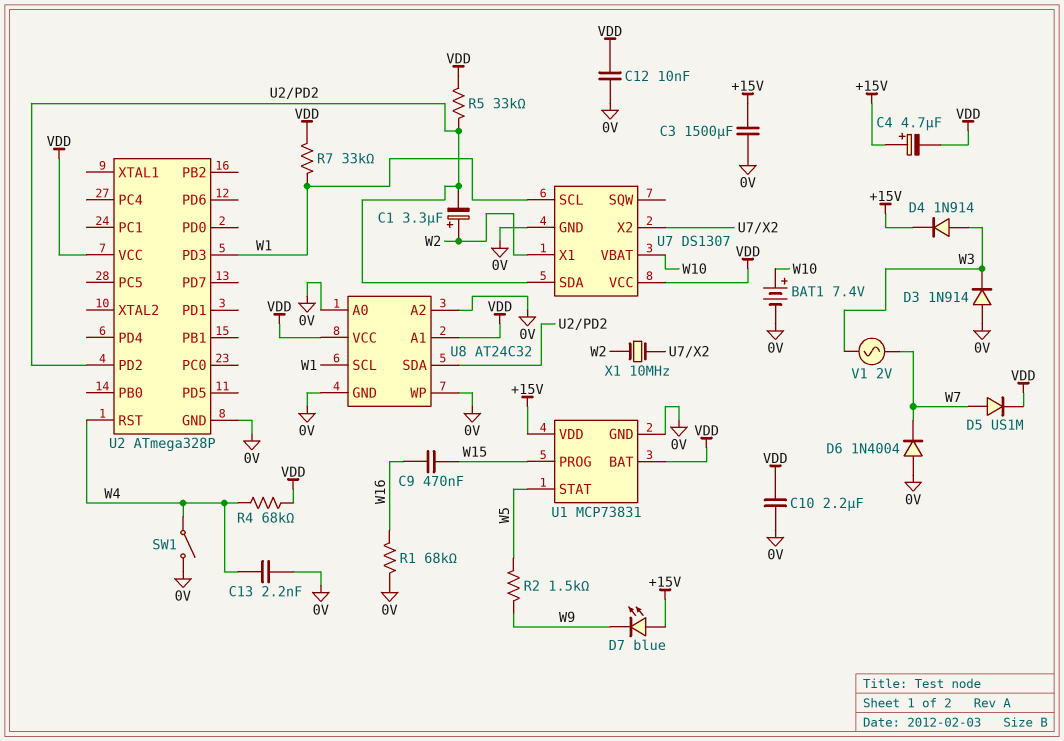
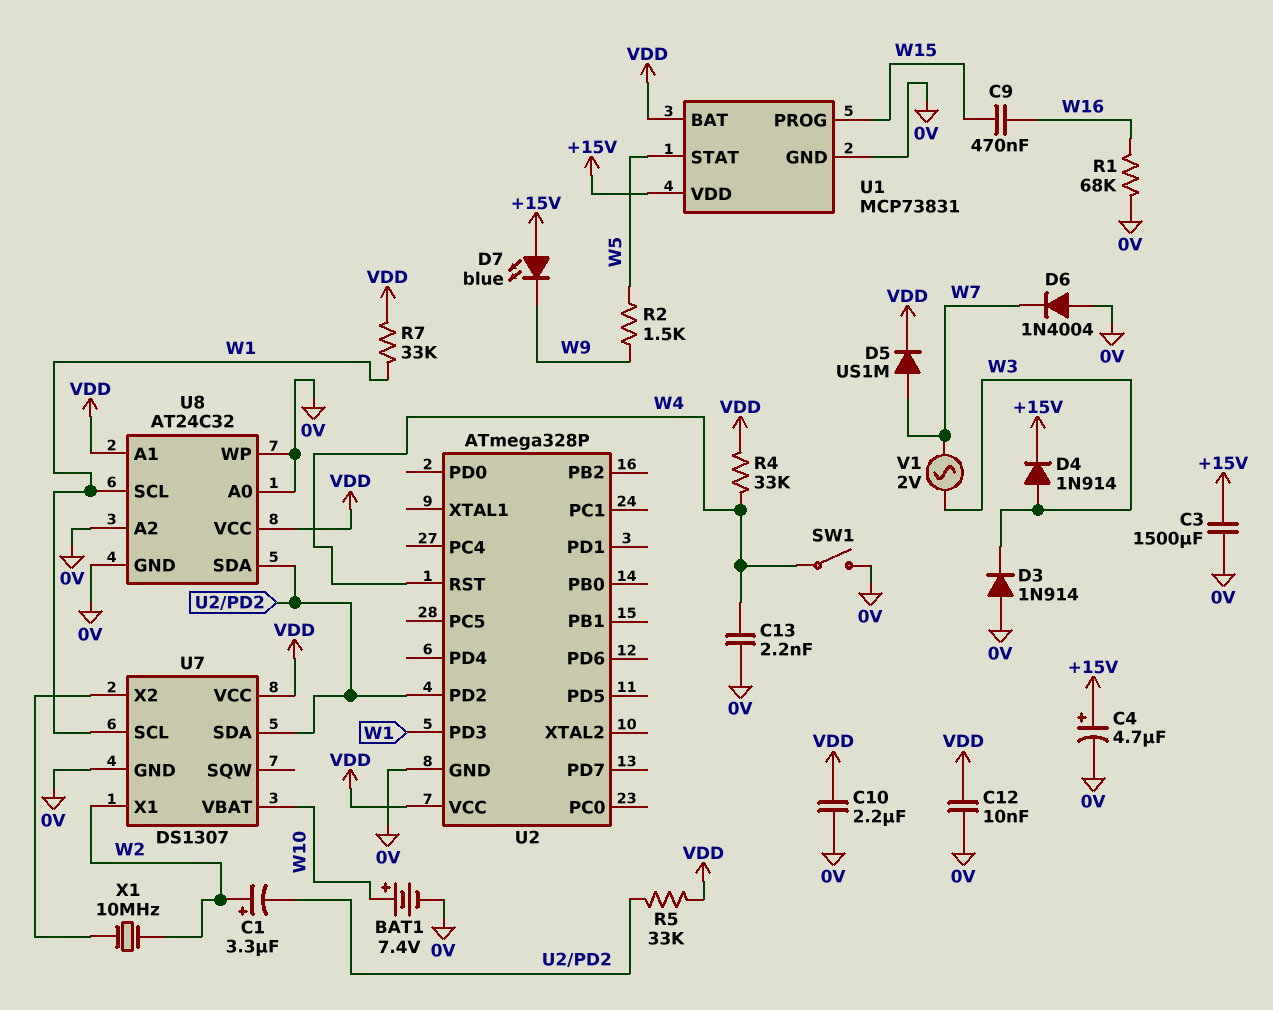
C4: 4.7uF (plus +15V, minus VDD) -> 4.7uF (plus +15V, minus 0V)
R4: 68k (VDD, W4) -> 33k (VDD, W4)

